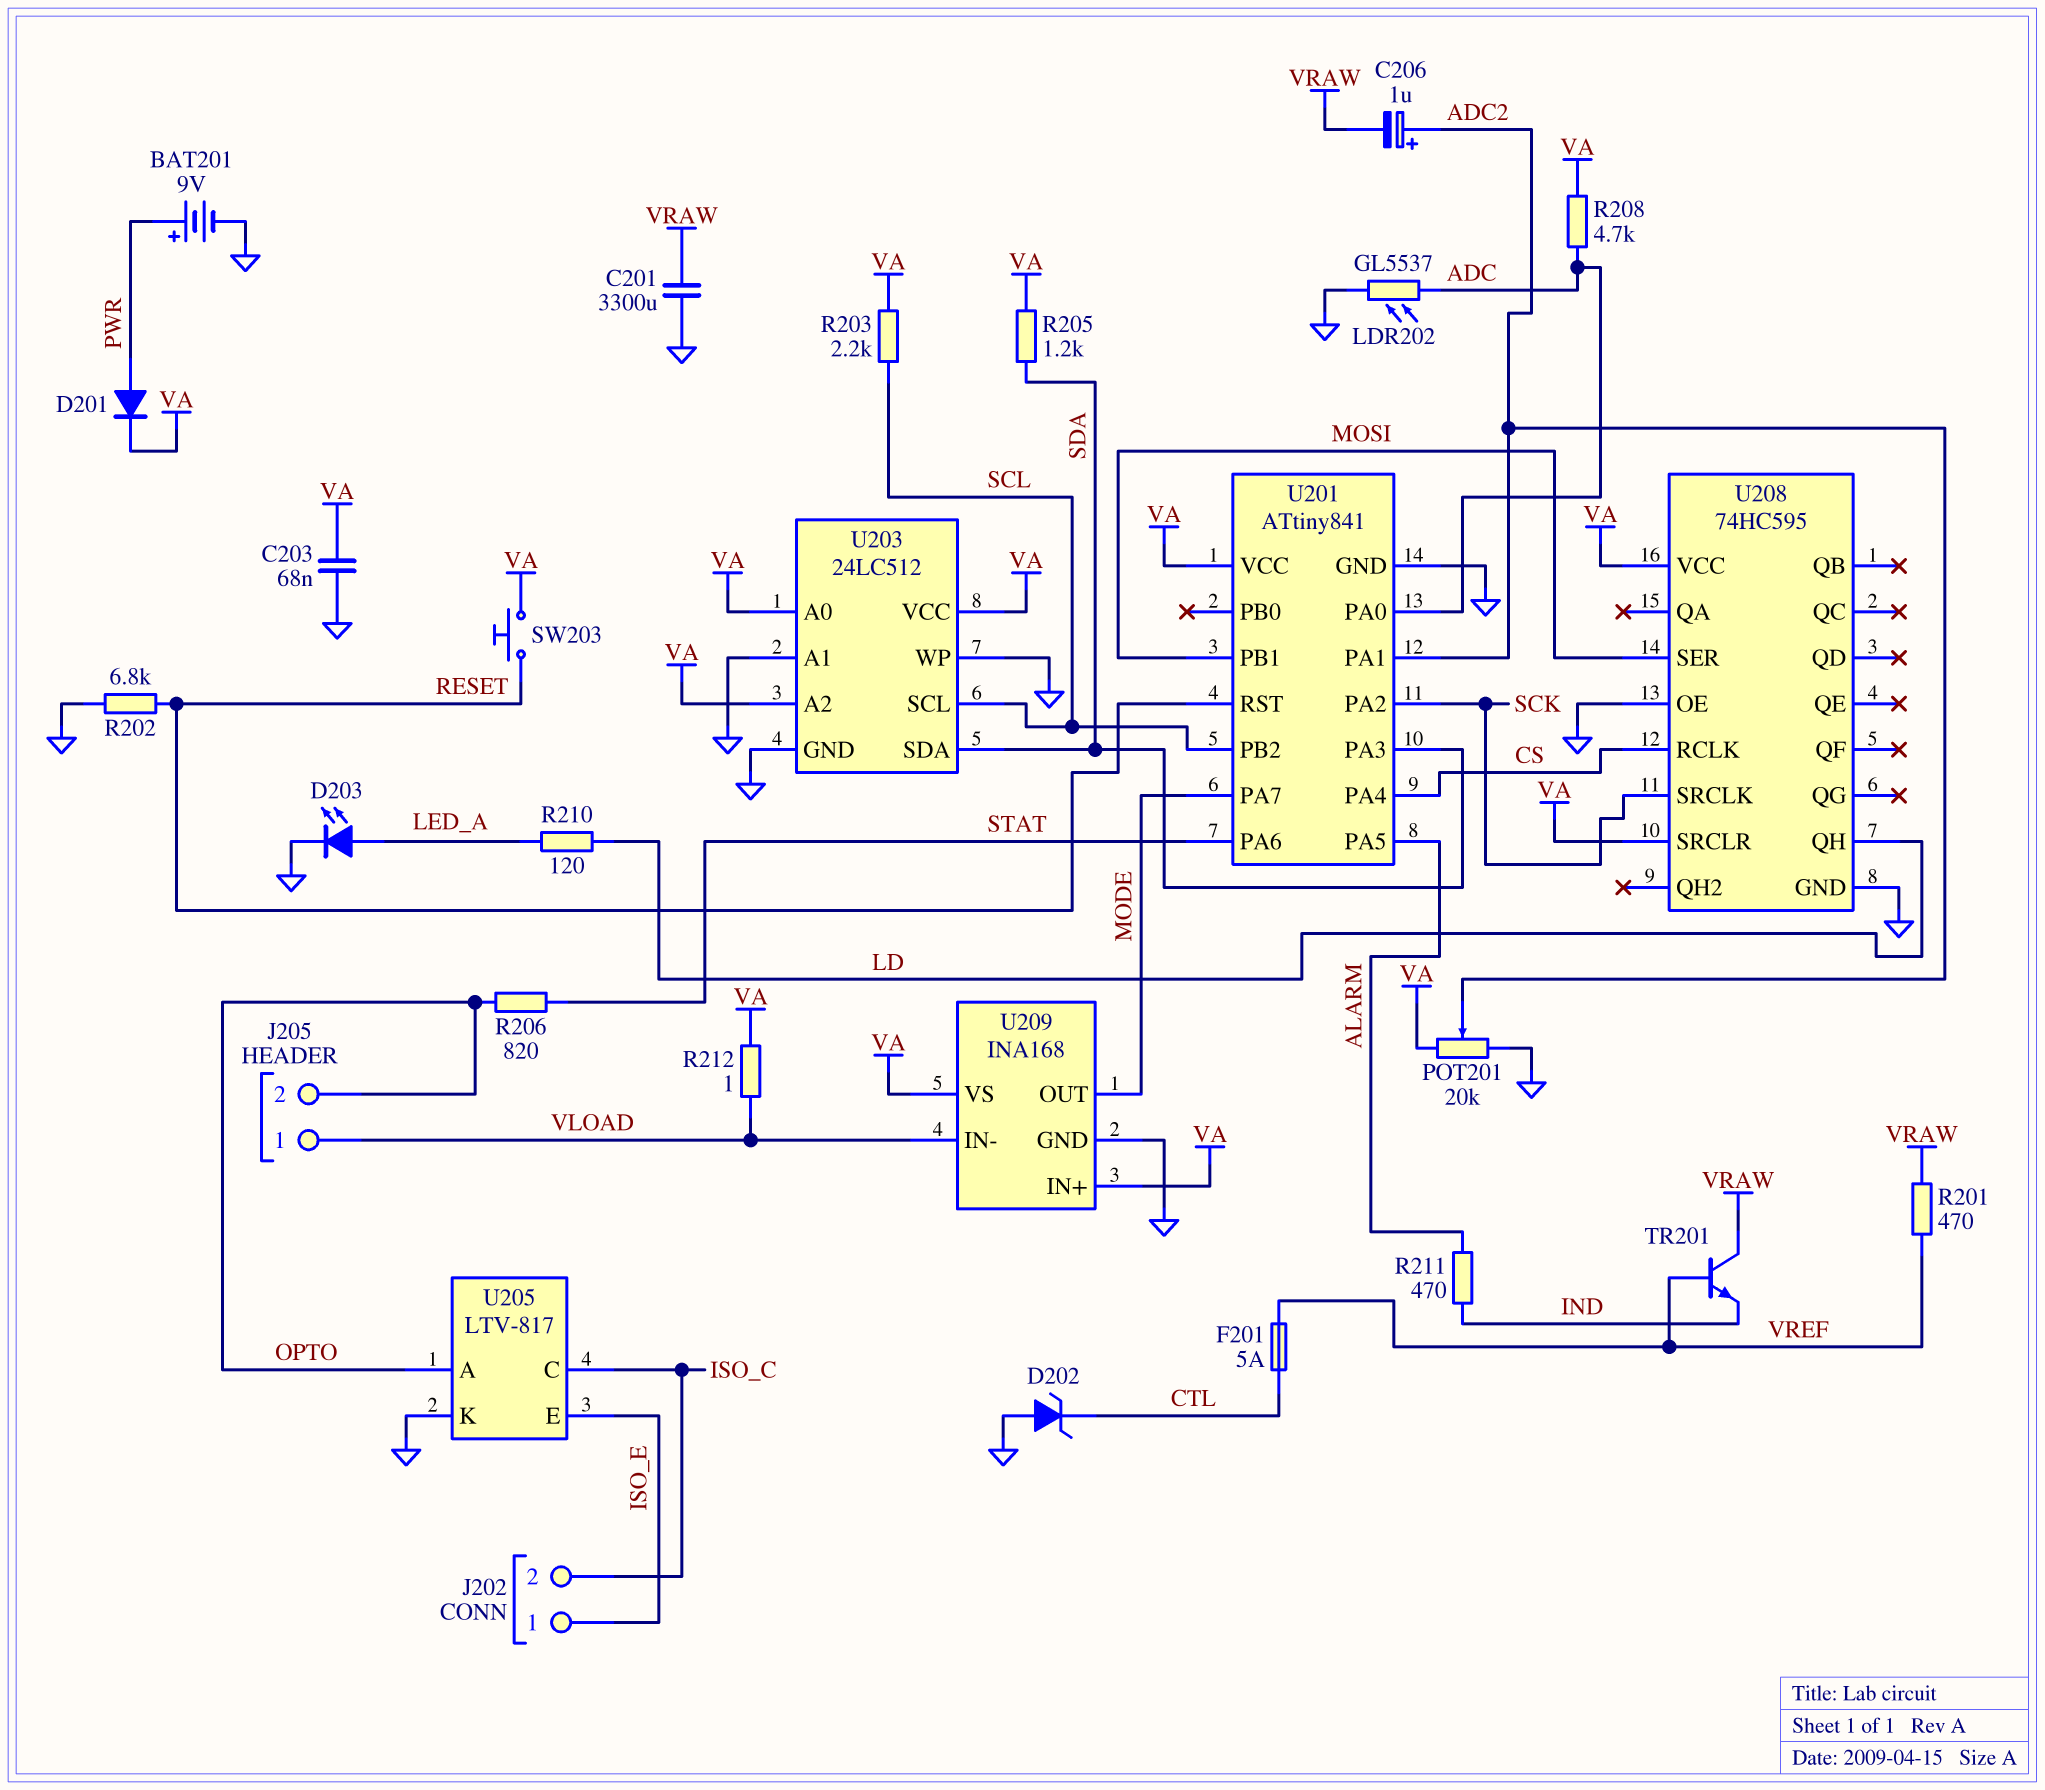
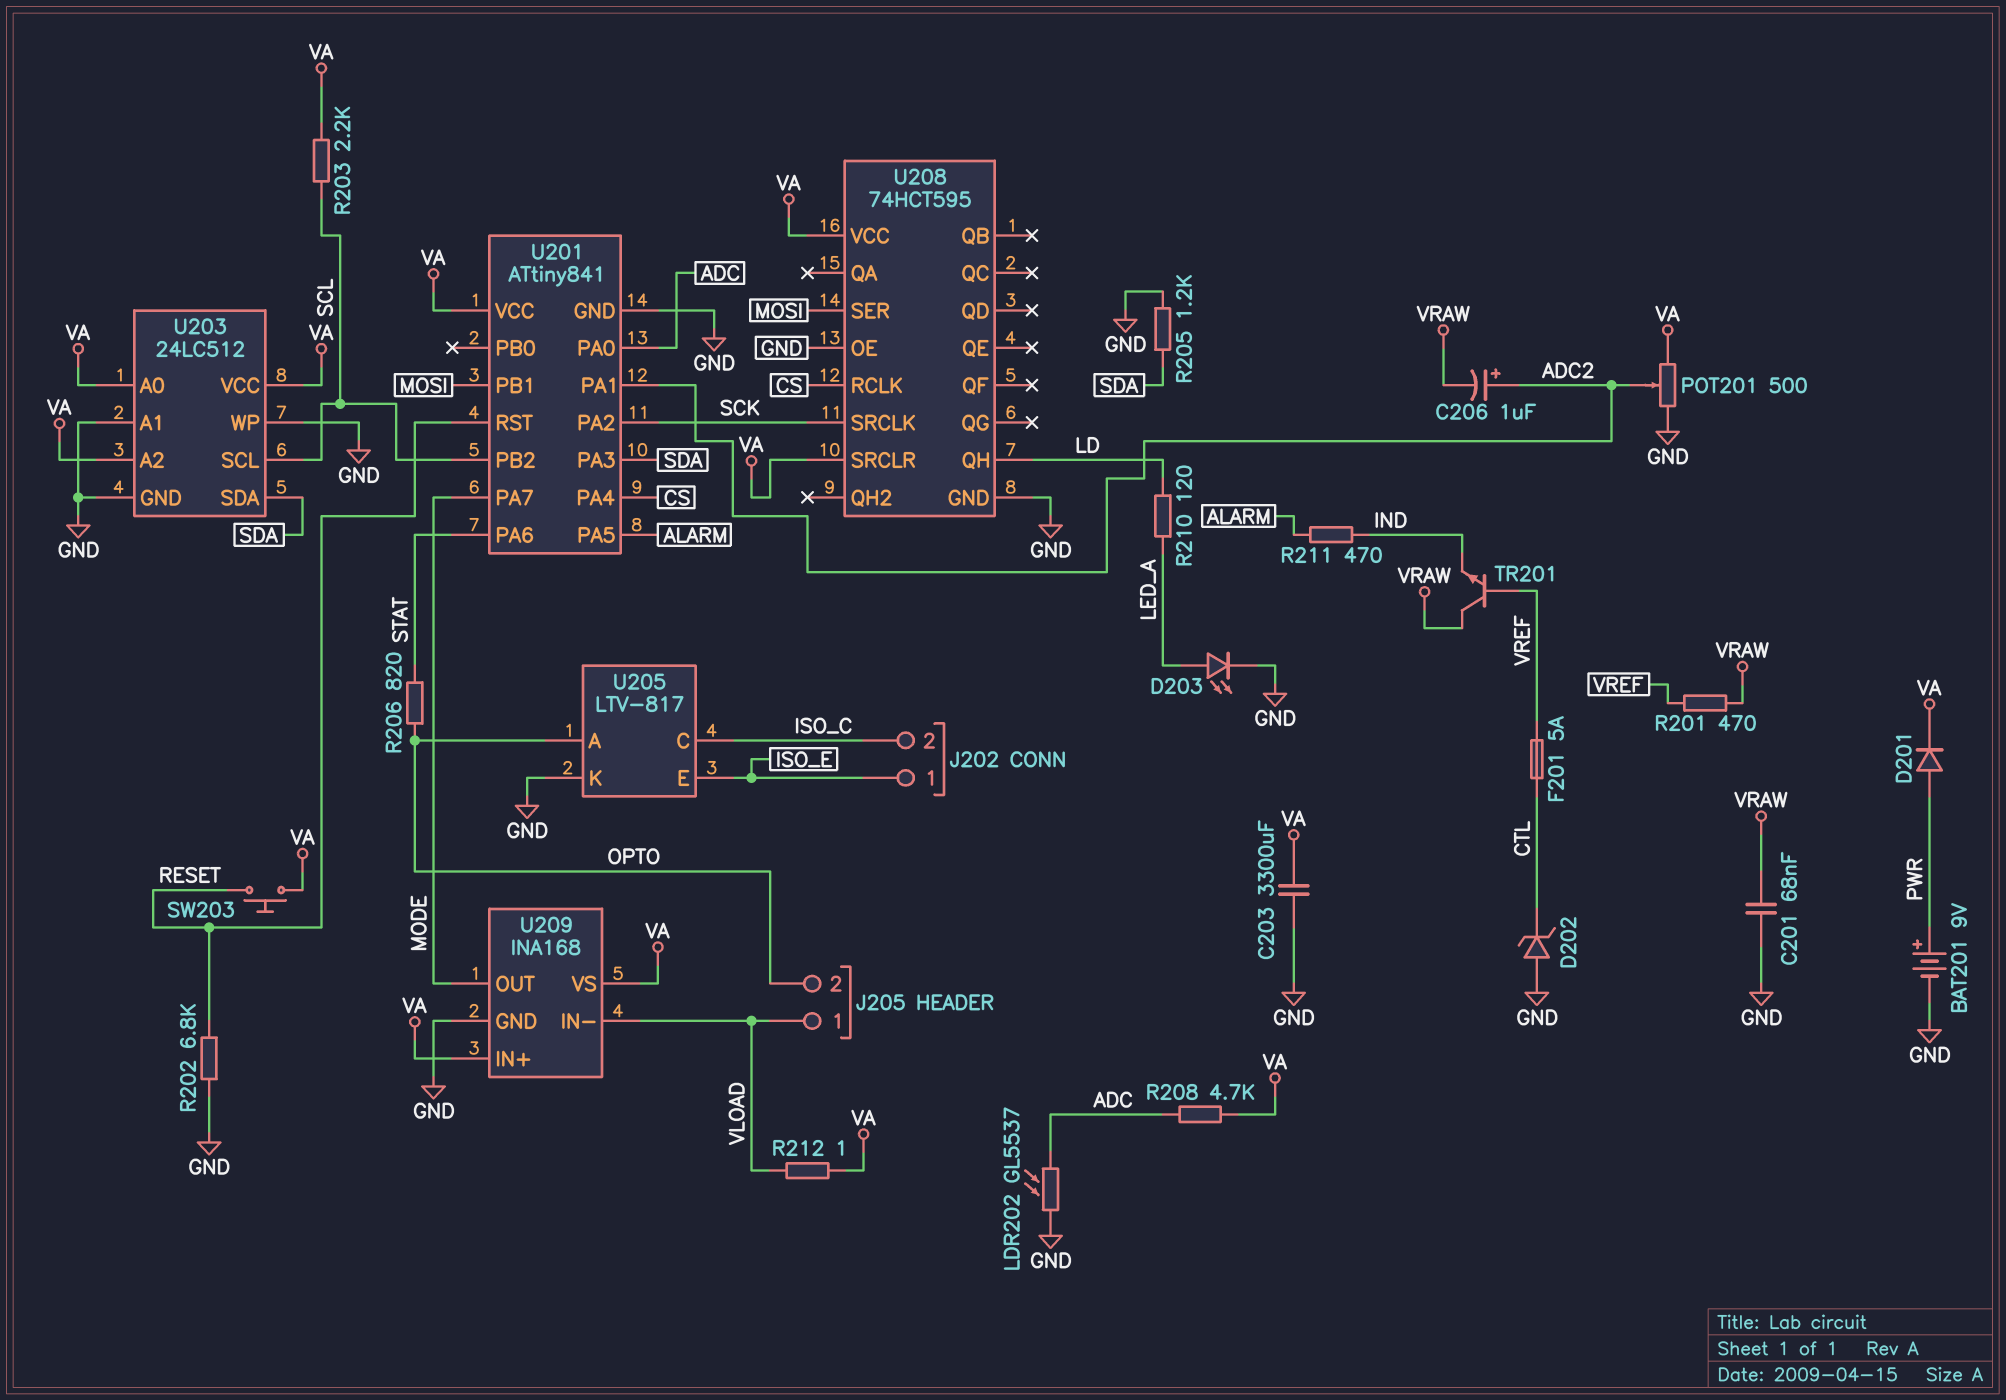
C201: 3300uF (GND, VRAW) -> 68nF (GND, VRAW)
C203: 68nF (GND, VA) -> 3300uF (GND, VA)
POT201: 20k (GND, VA, wiper ADC2) -> 500 (GND, VA, wiper ADC2)
R205: 1.2k (SDA, VA) -> 1.2k (GND, SDA)
U208: 74HC595 -> 74HCT595

